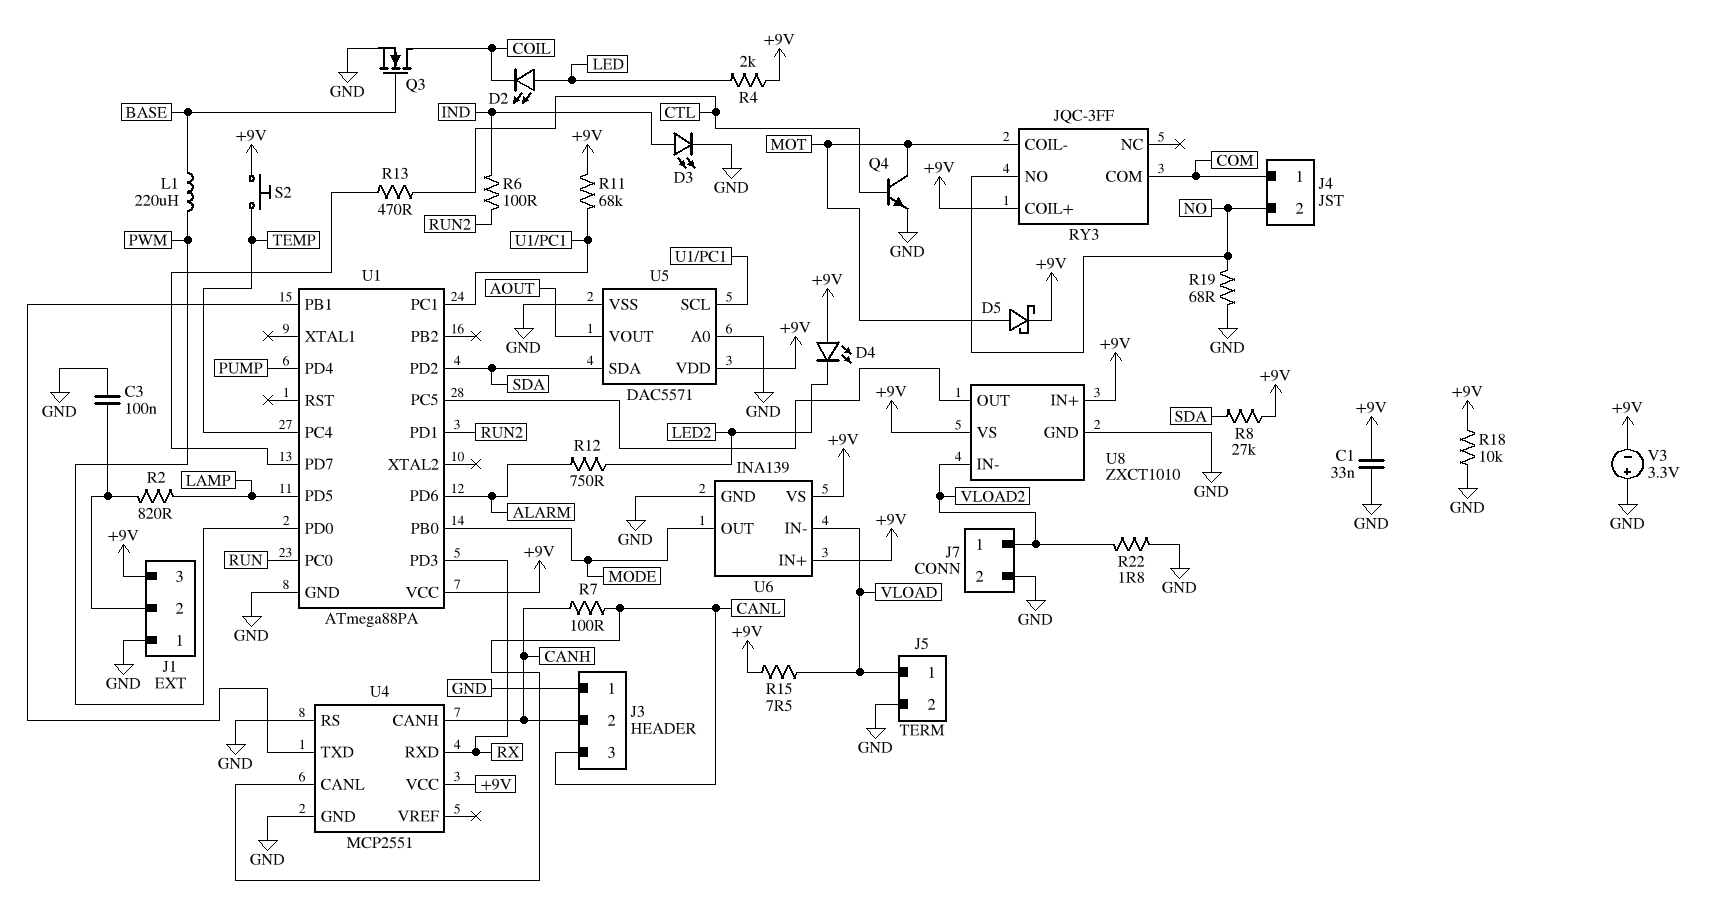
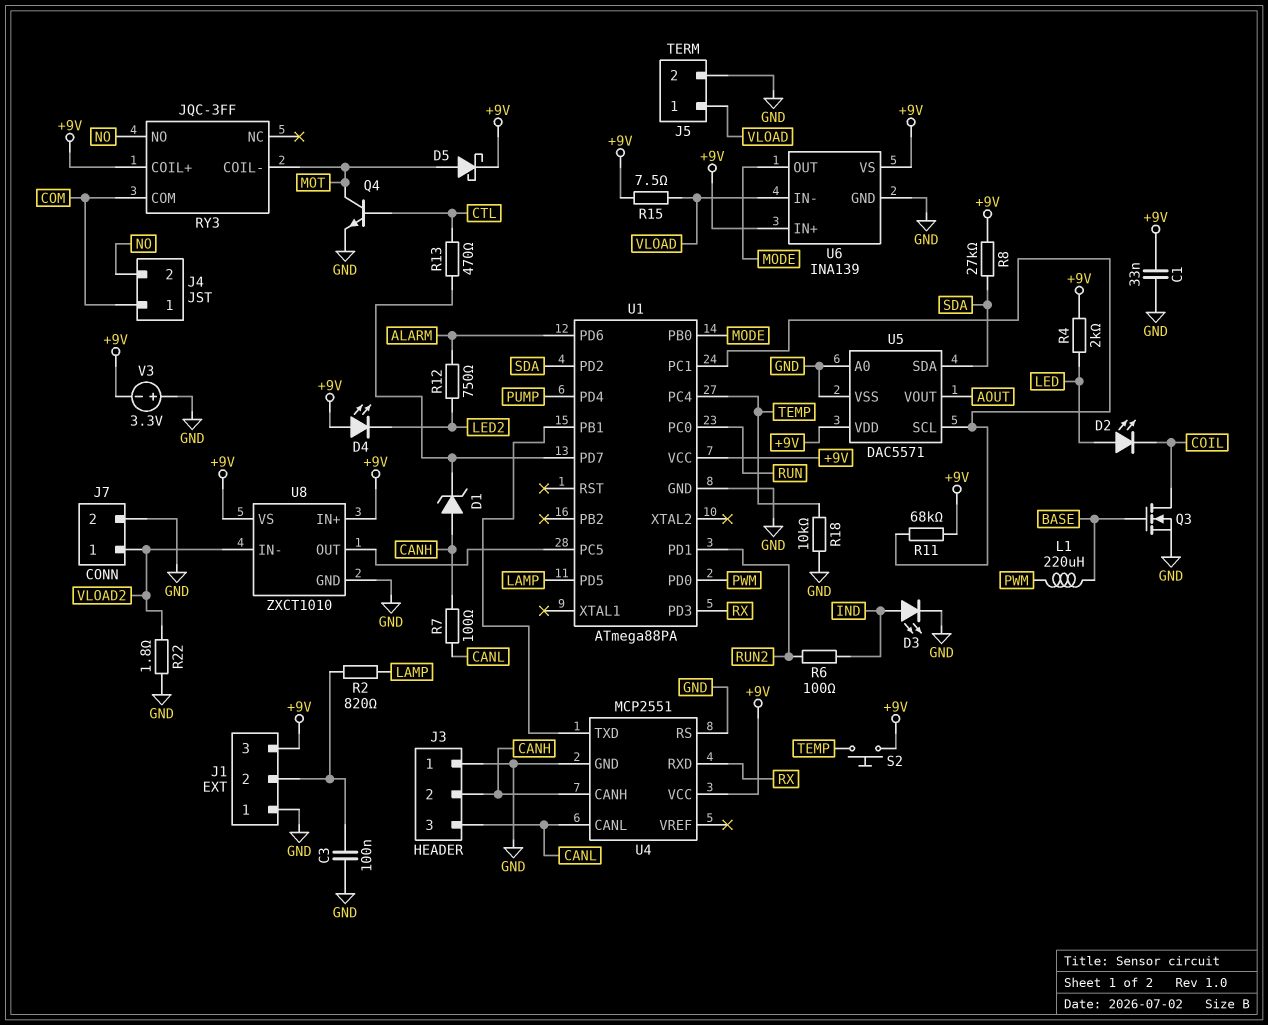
D1: none -> zener (A CANH, K U1/PD7)
R18: 10k (+9V, GND) -> 10k (GND, TEMP)
R19: 68 (GND, NO) -> none

